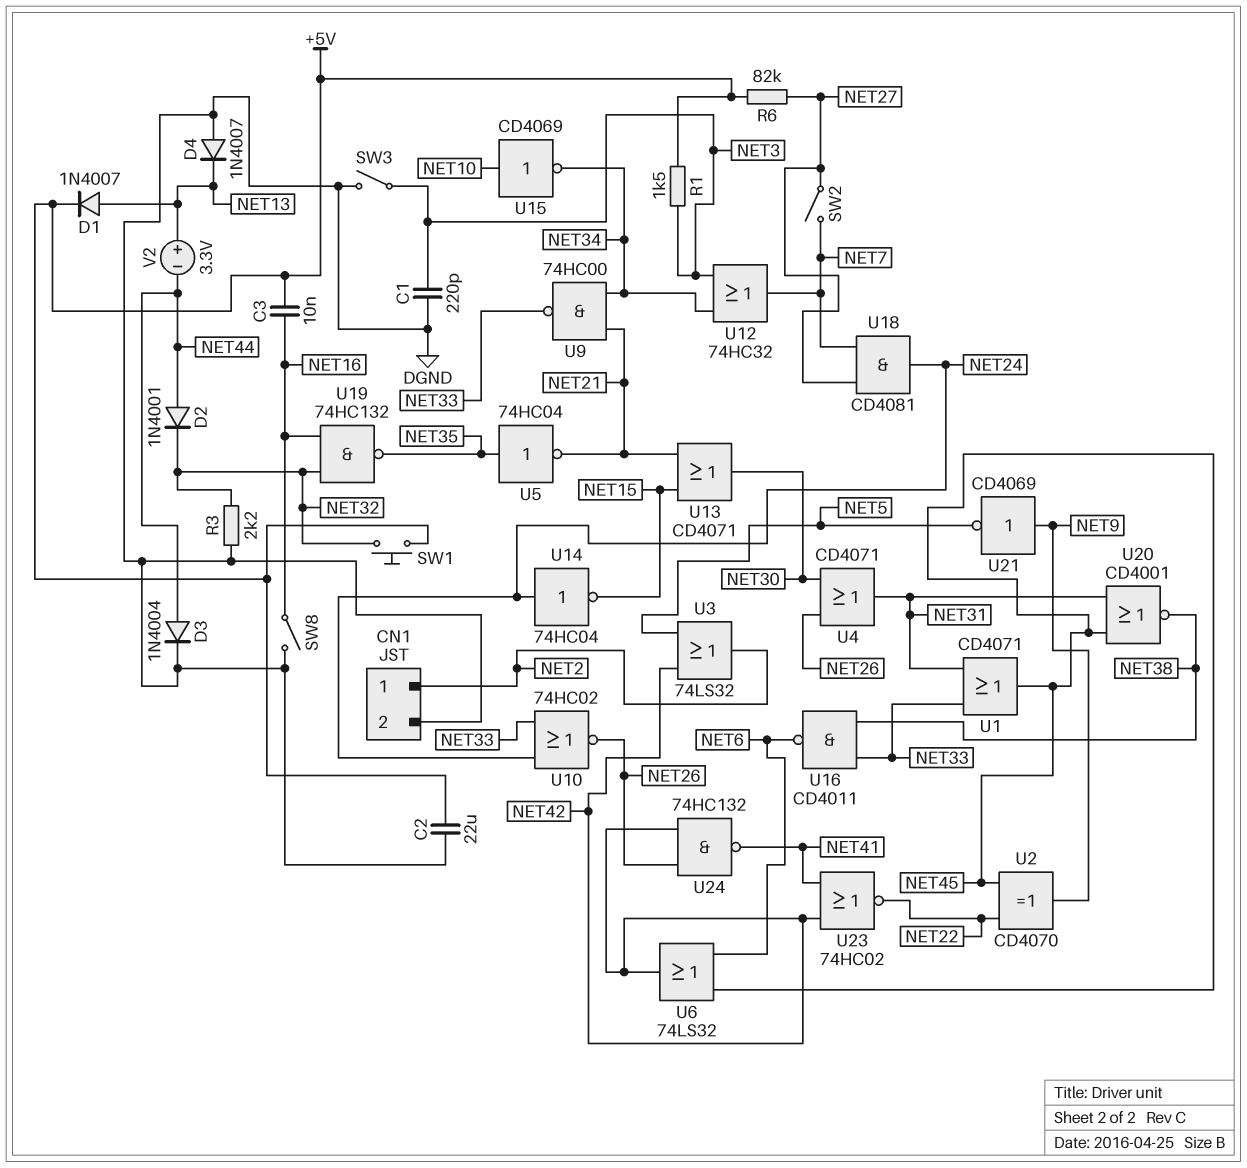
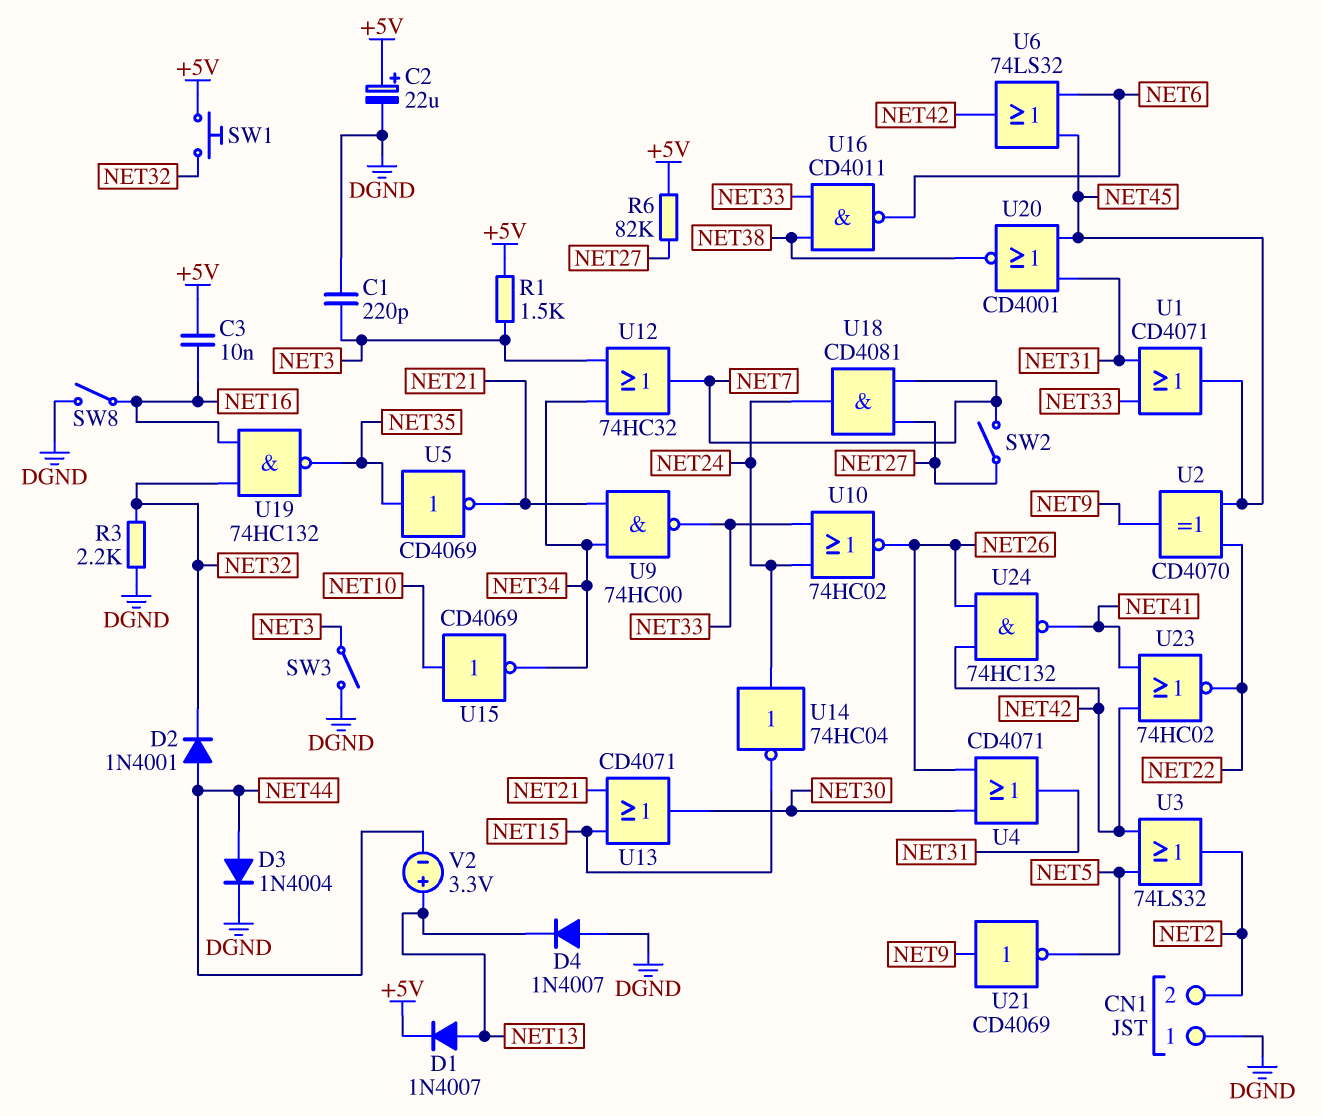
C2: 22uF (+5V, DGND) -> 22uF (plus +5V, minus DGND)
CN1 pin 1: NET2 -> DGND
CN1 pin 2: DGND -> NET2
U5: NOT 74HC04 (in NET35, out NET21) -> NOT CD4069 (in NET35, out NET21)

